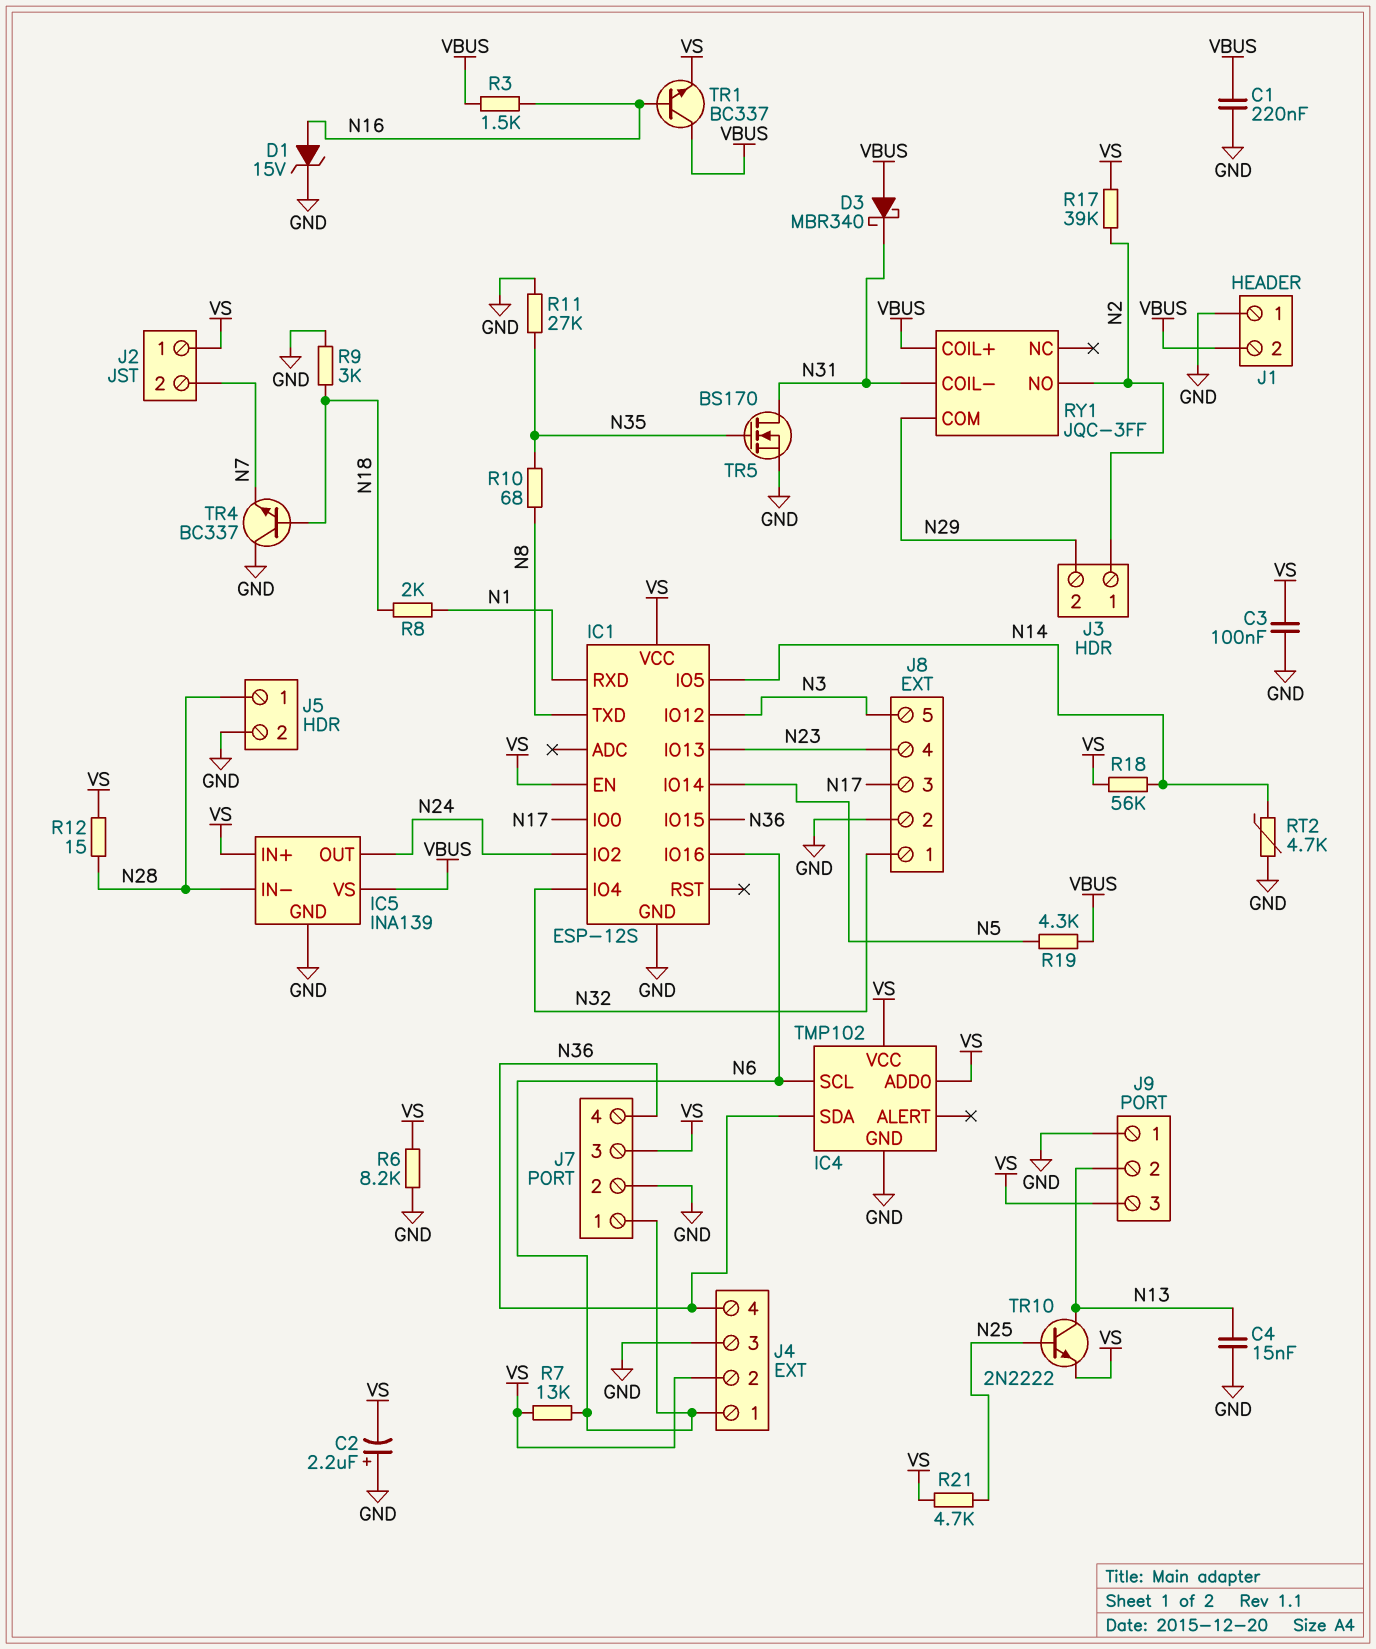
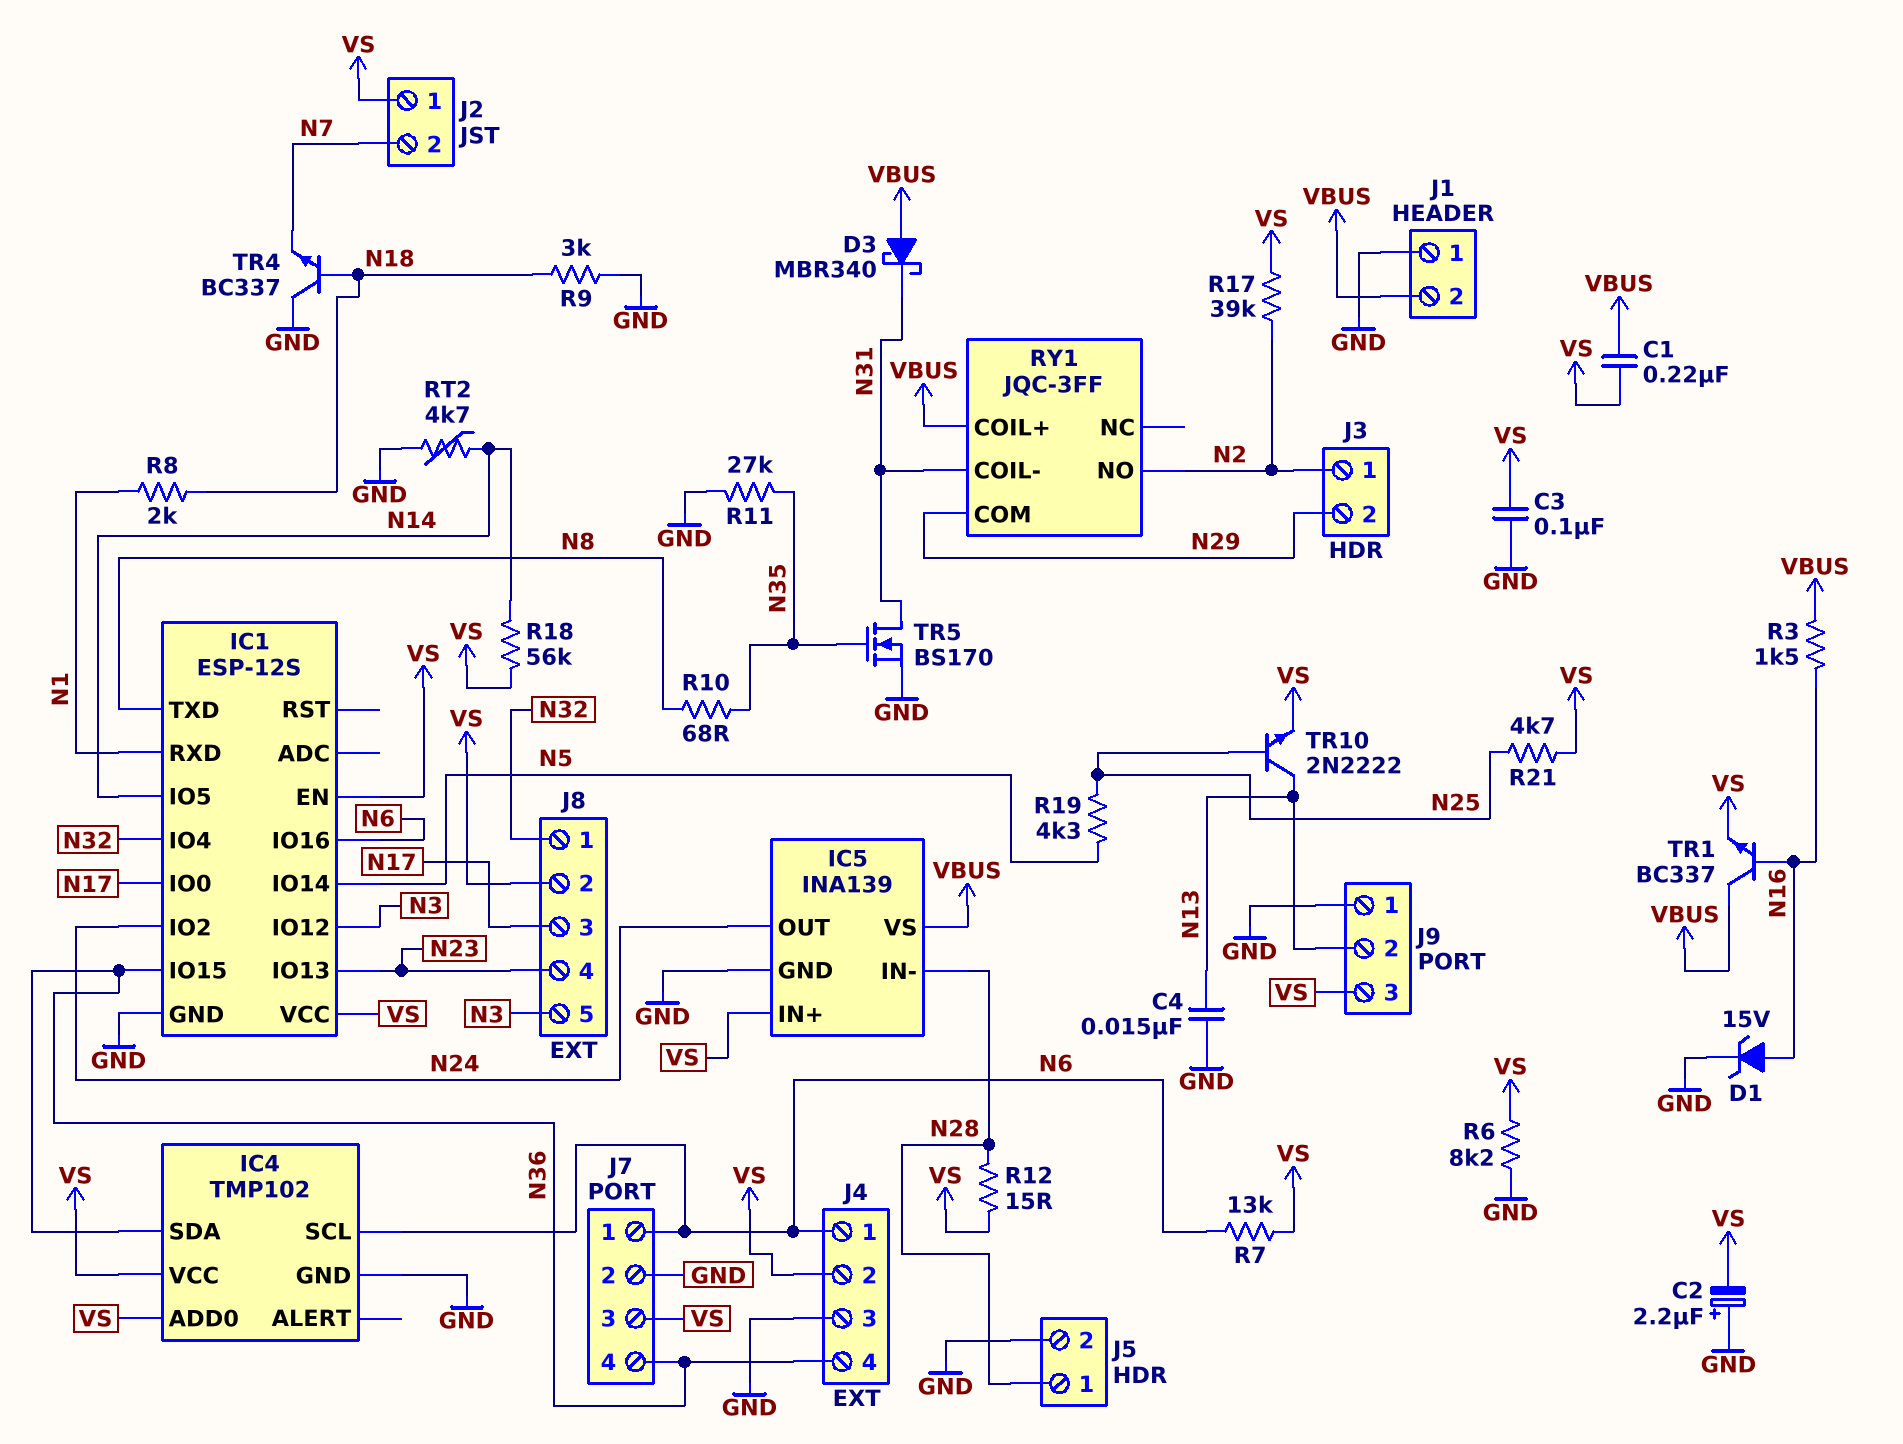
C1: 220nF (GND, VBUS) -> 220nF (VBUS, VS)
J8 pin 2: GND -> VS
R19: 4.3k (N5, VBUS) -> 4.3k (N5, N25)

